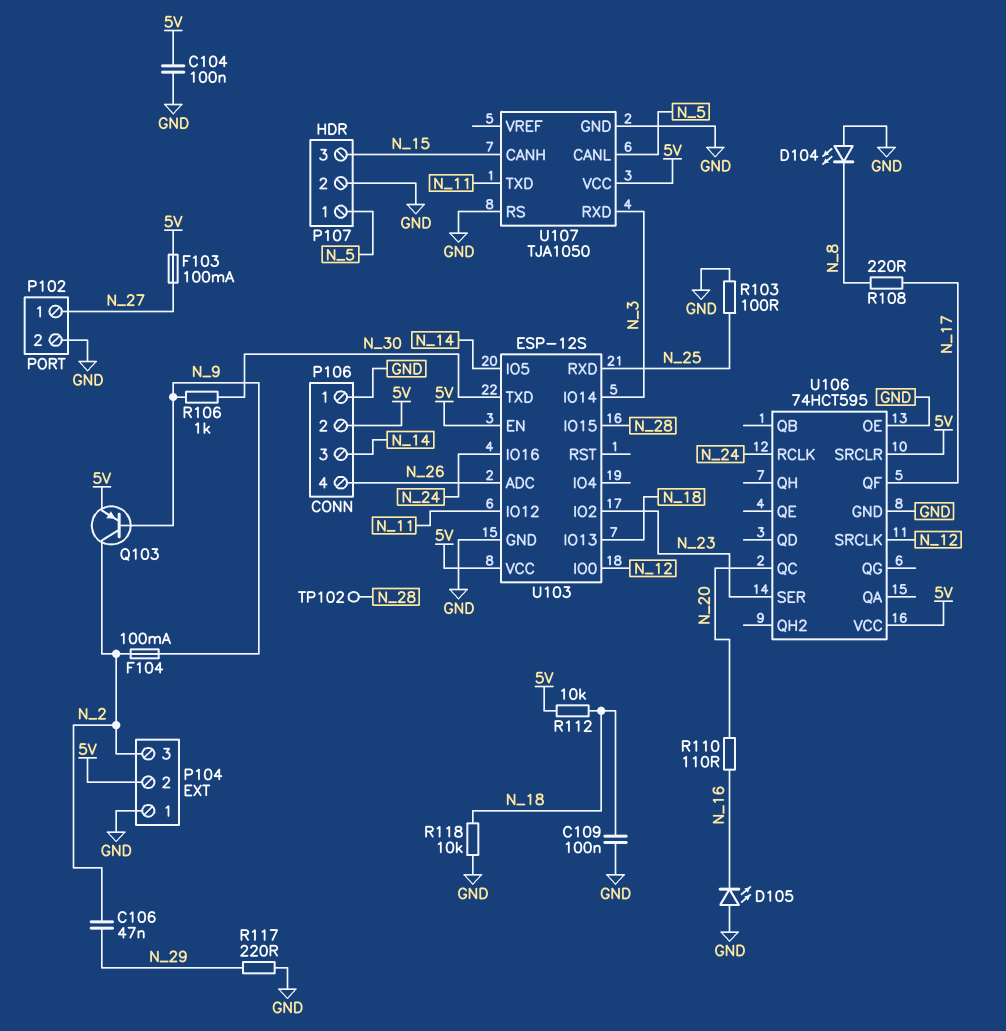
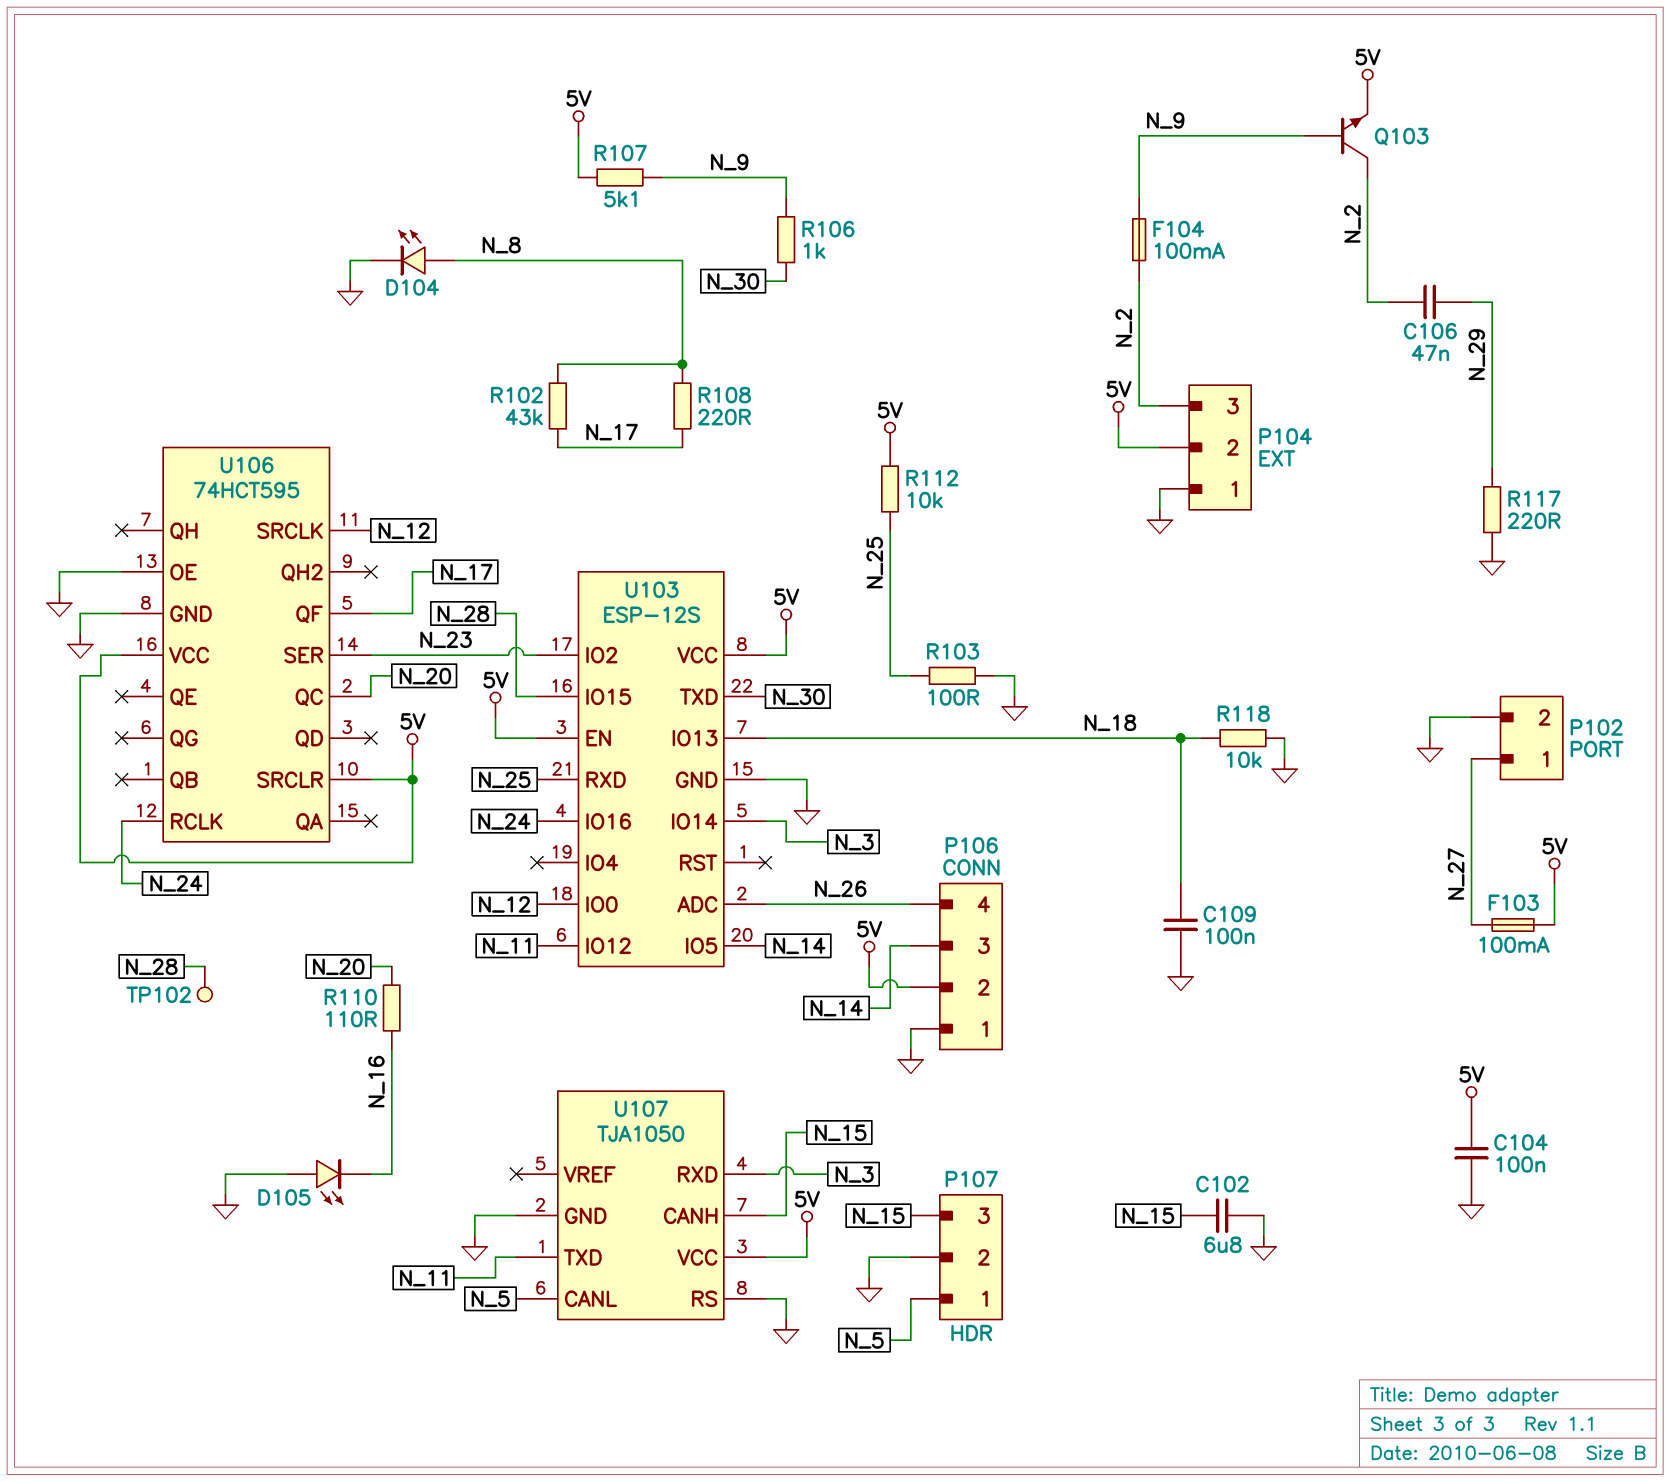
C102: none -> 6.8uF (GND, N_15)
D104: LED (A GND, K N_8) -> LED (A N_8, K GND)
Q103: PNP (B N_9, C N_2, E 5V) -> NPN (B N_9, C N_2, E 5V)
R102: none -> 43k (N_8, N_17)
R107: none -> 5.1k (5V, N_9)
R112: 10k (5V, N_18) -> 10k (5V, N_25)

